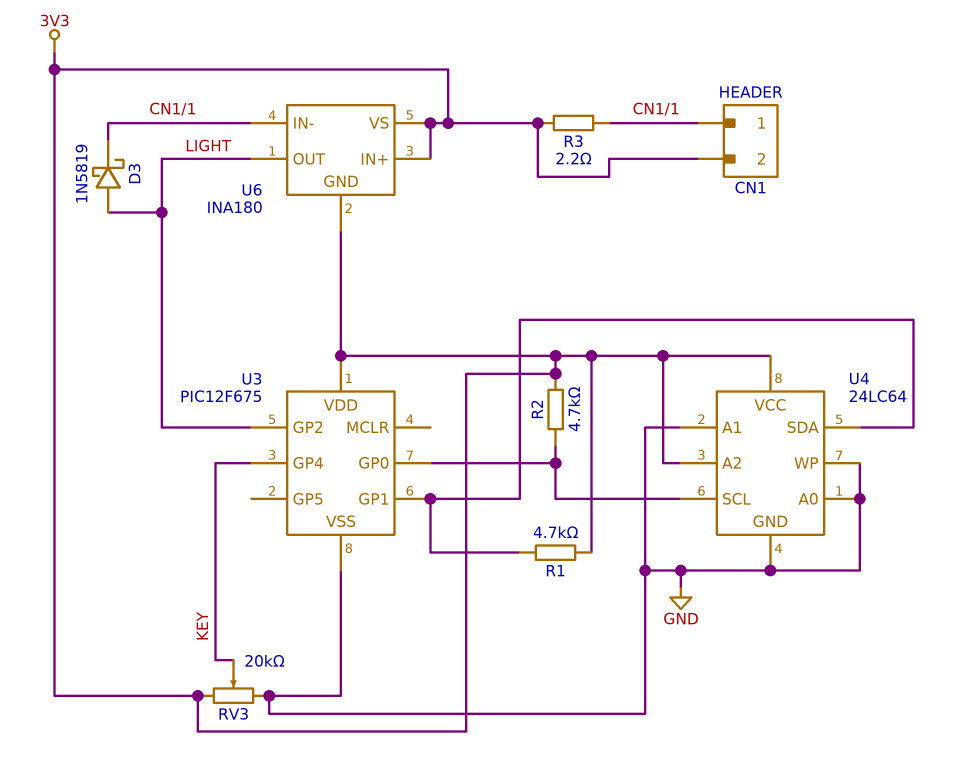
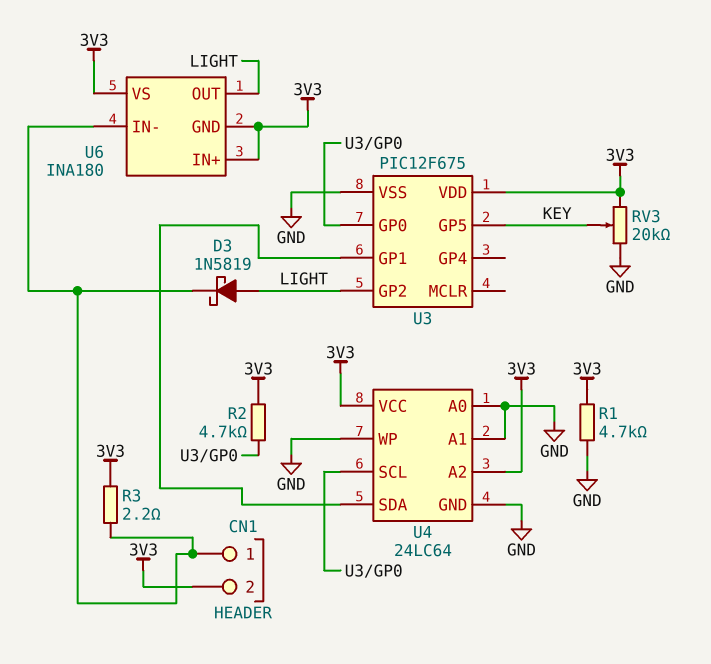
R1: 4.7k (3V3, U3/GP1) -> 4.7k (3V3, GND)
U3 pin GP4: KEY -> none
U3 pin GP5: none -> KEY

